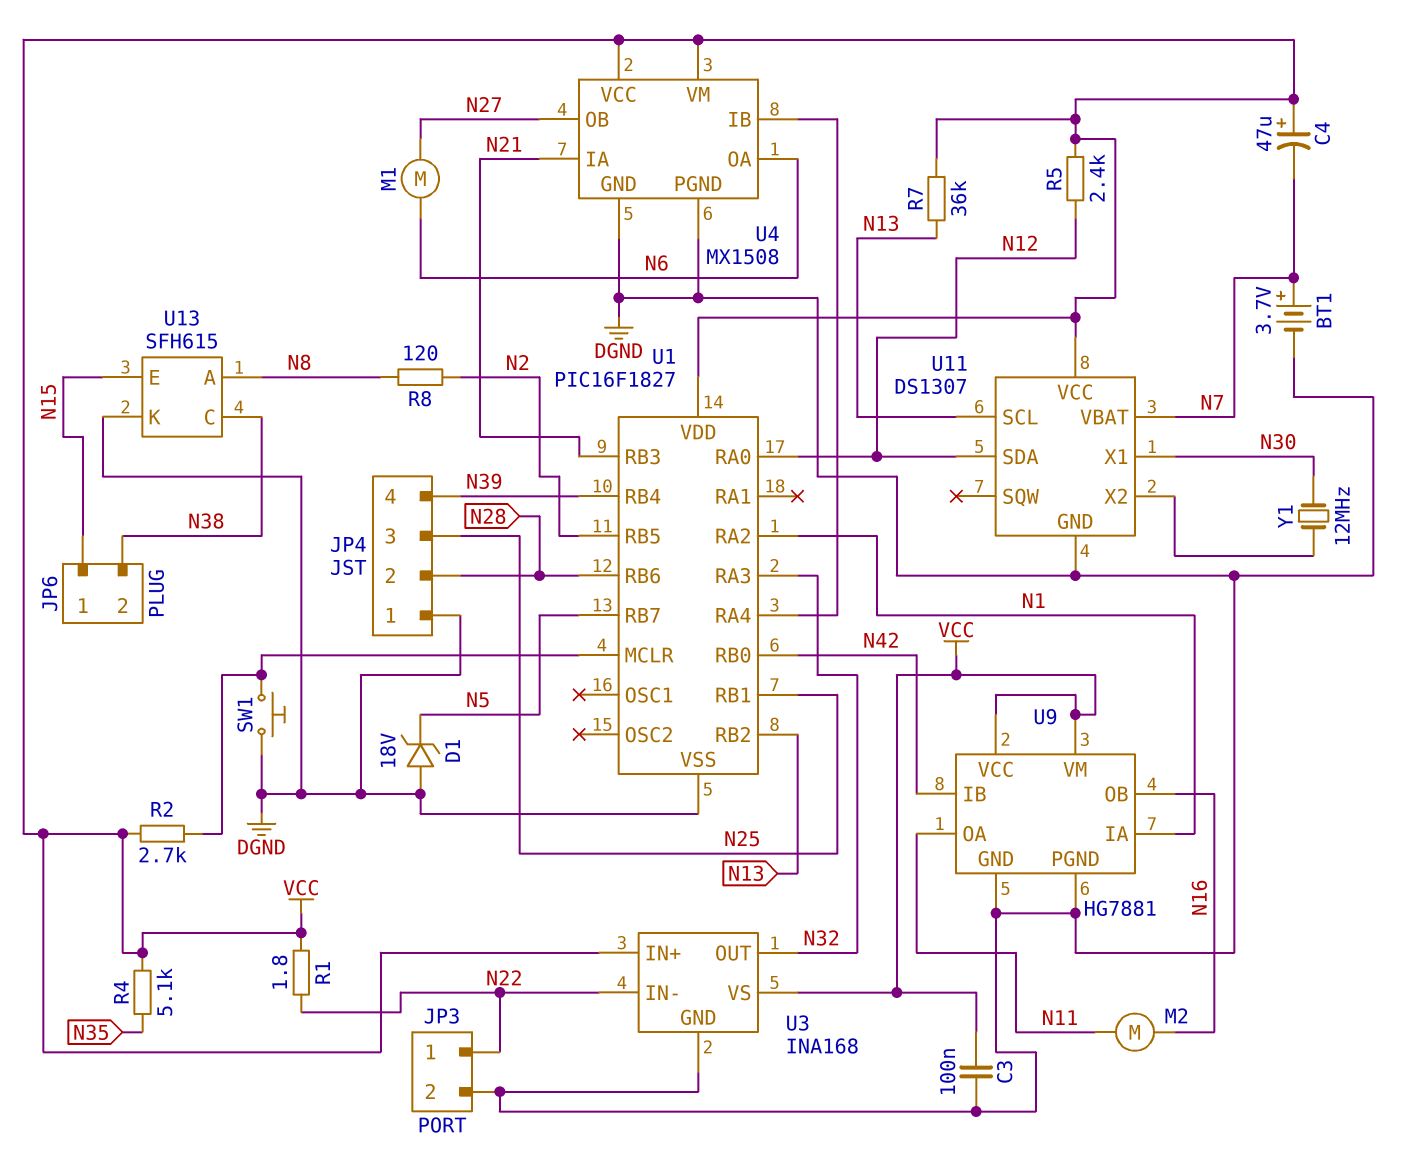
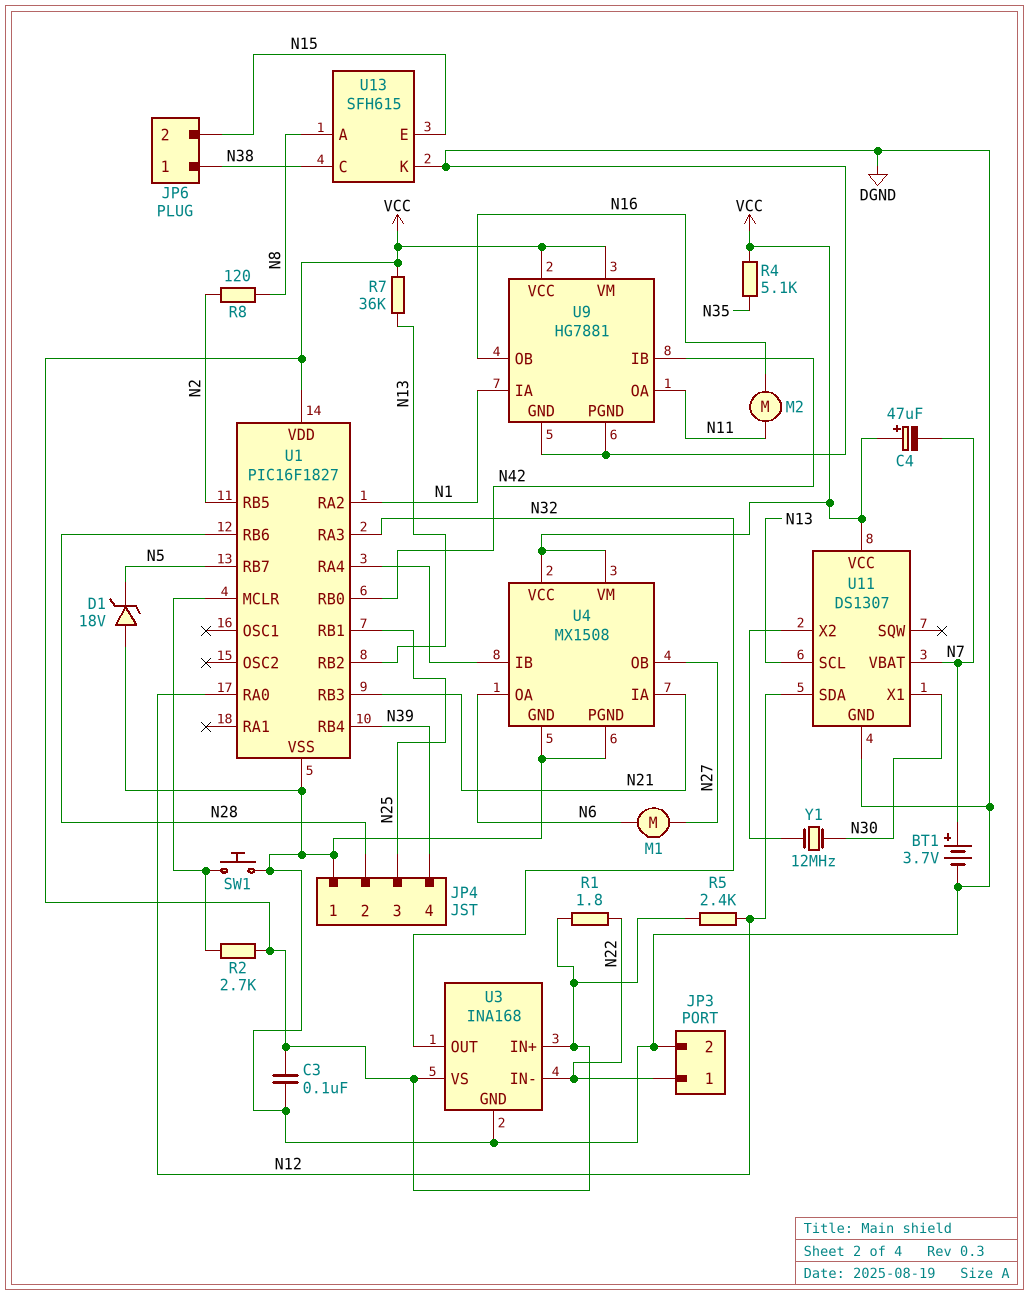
JP6 pin 1: N15 -> N38
JP6 pin 2: N38 -> N15

